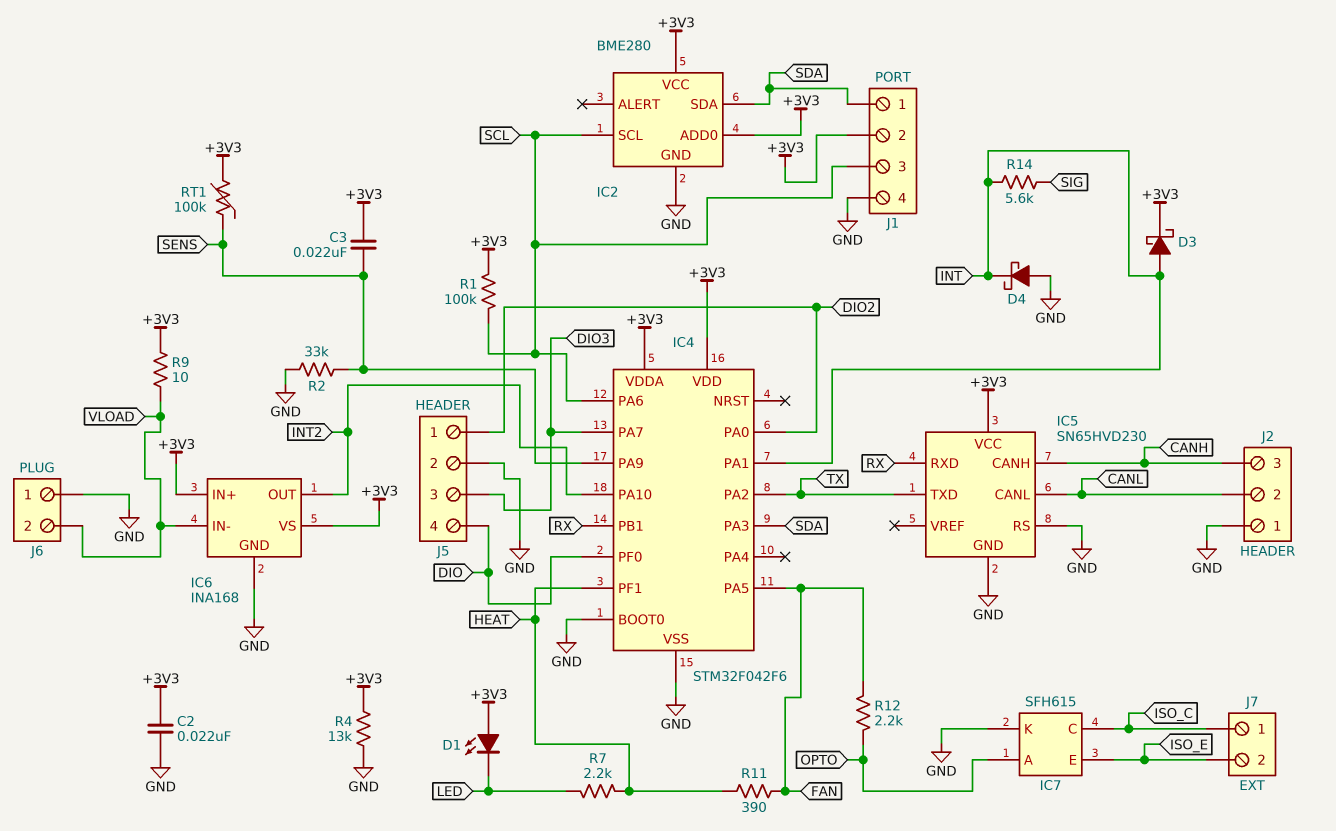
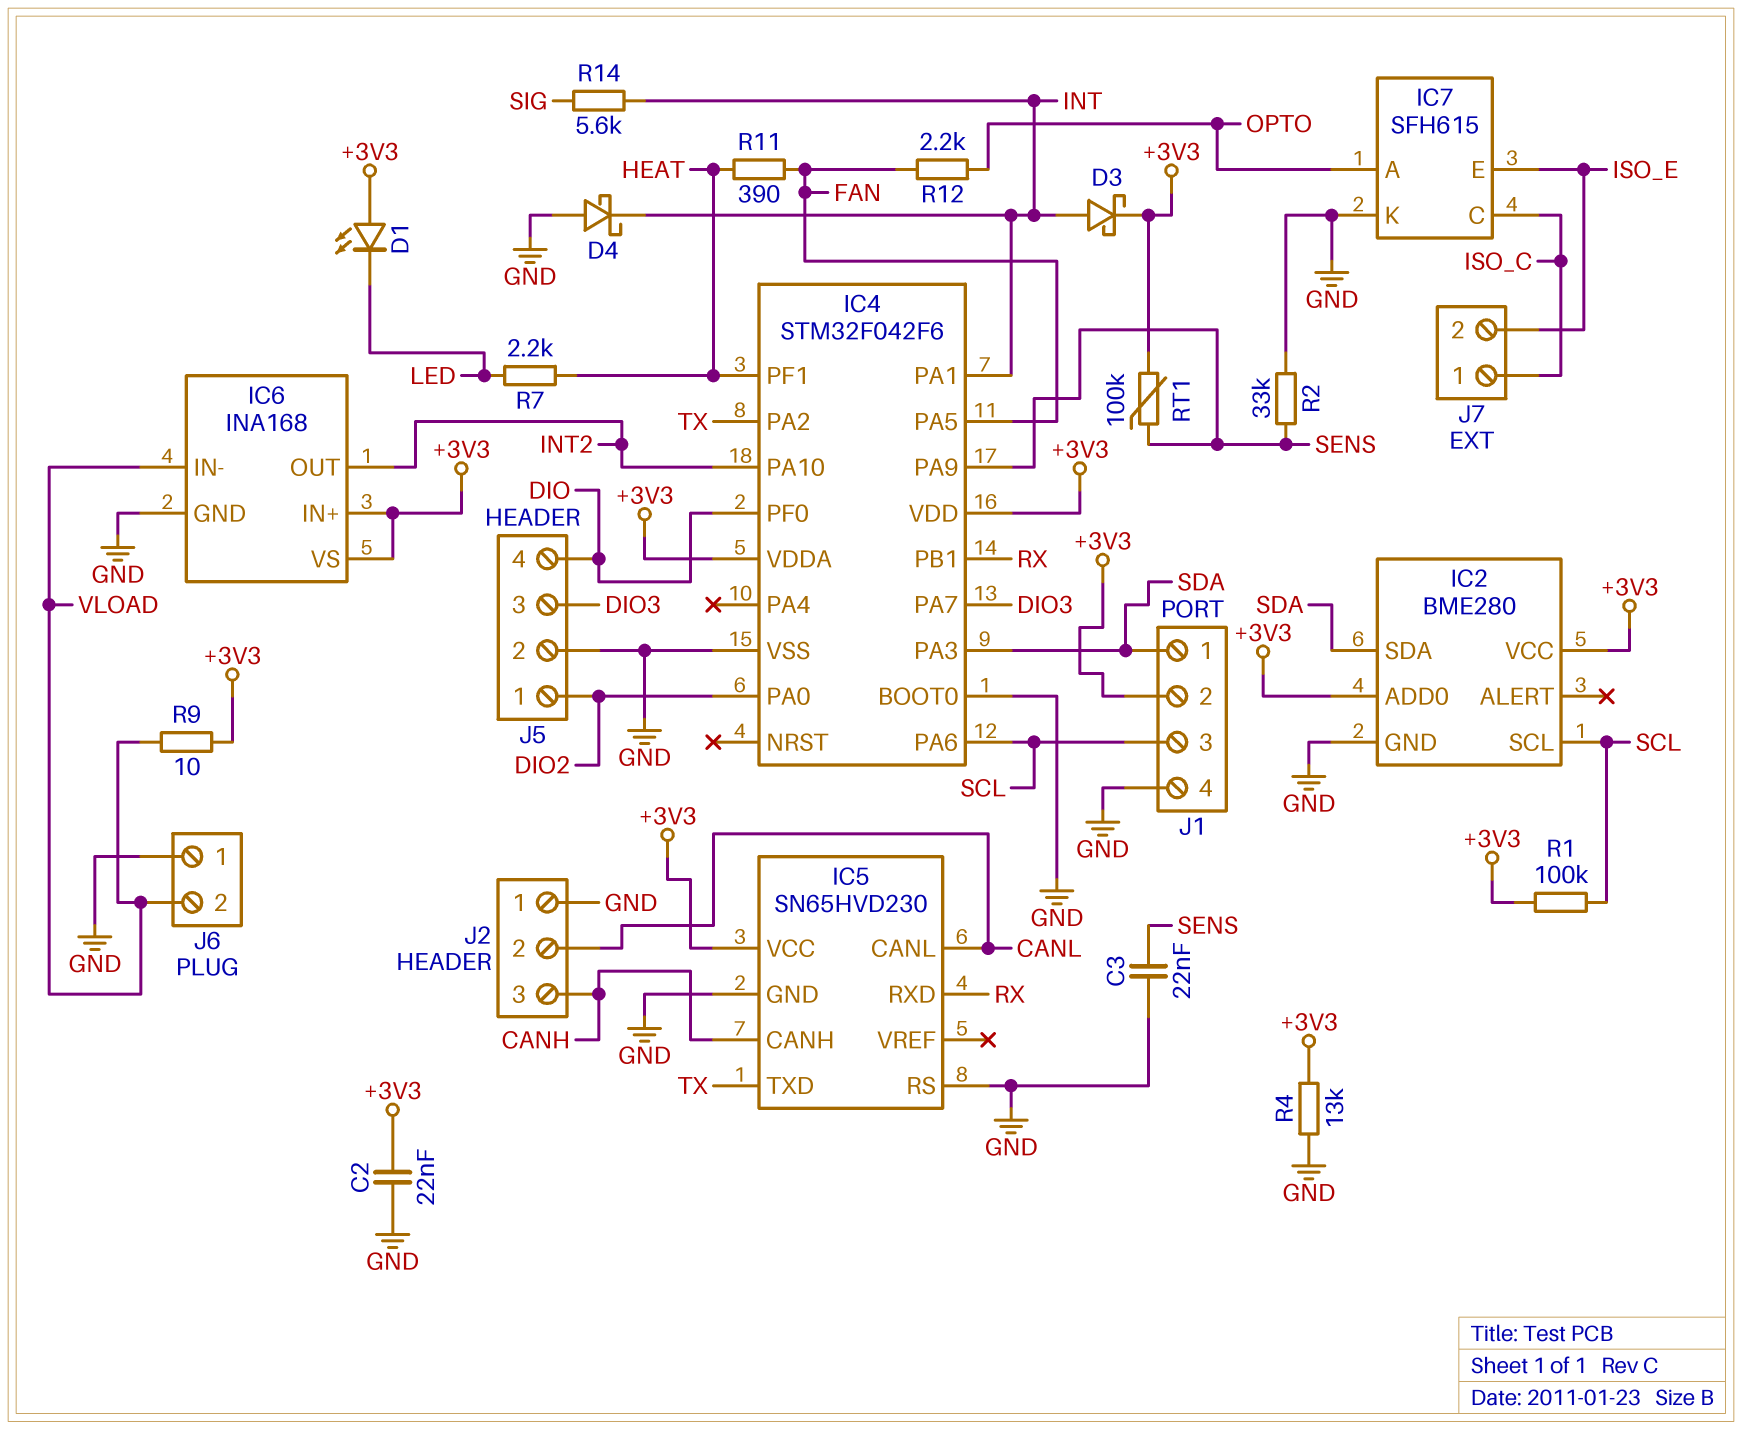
C3: 22nF (+3V3, SENS) -> 22nF (GND, SENS)

